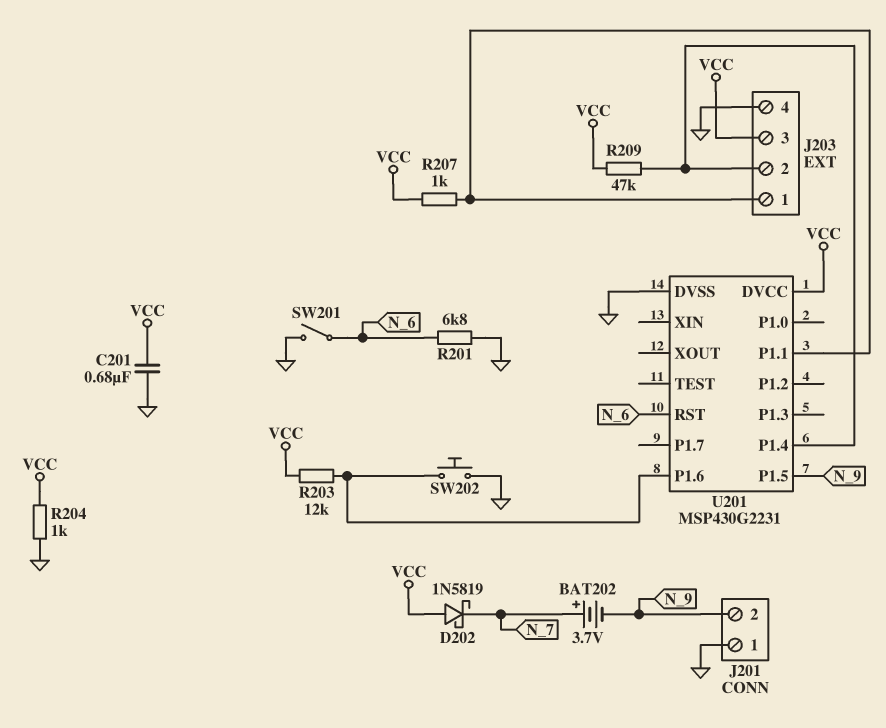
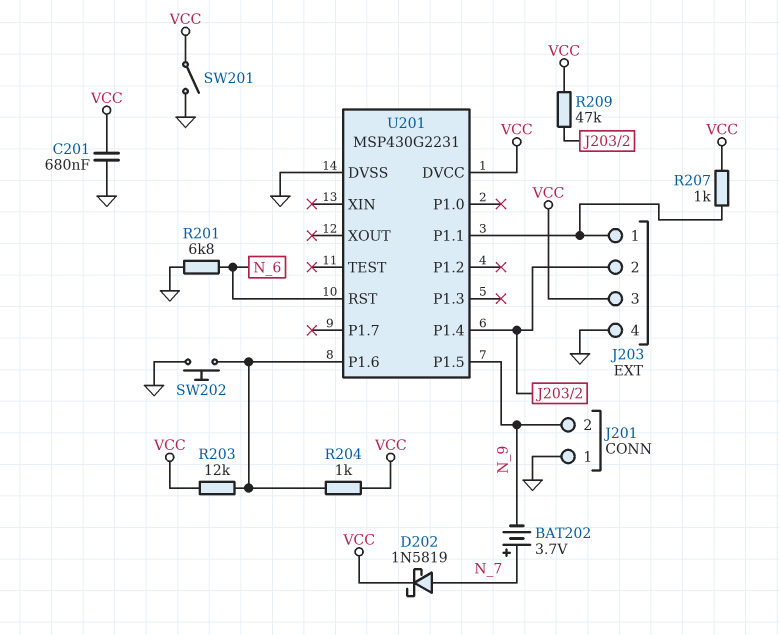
D202: schottky 1N5819 (A VCC, K N_7) -> schottky 1N5819 (A N_7, K VCC)
R204: 1k (GND, VCC) -> 1k (U201/P1.6, VCC)
SW201: switch (GND, N_6) -> switch (GND, VCC)

